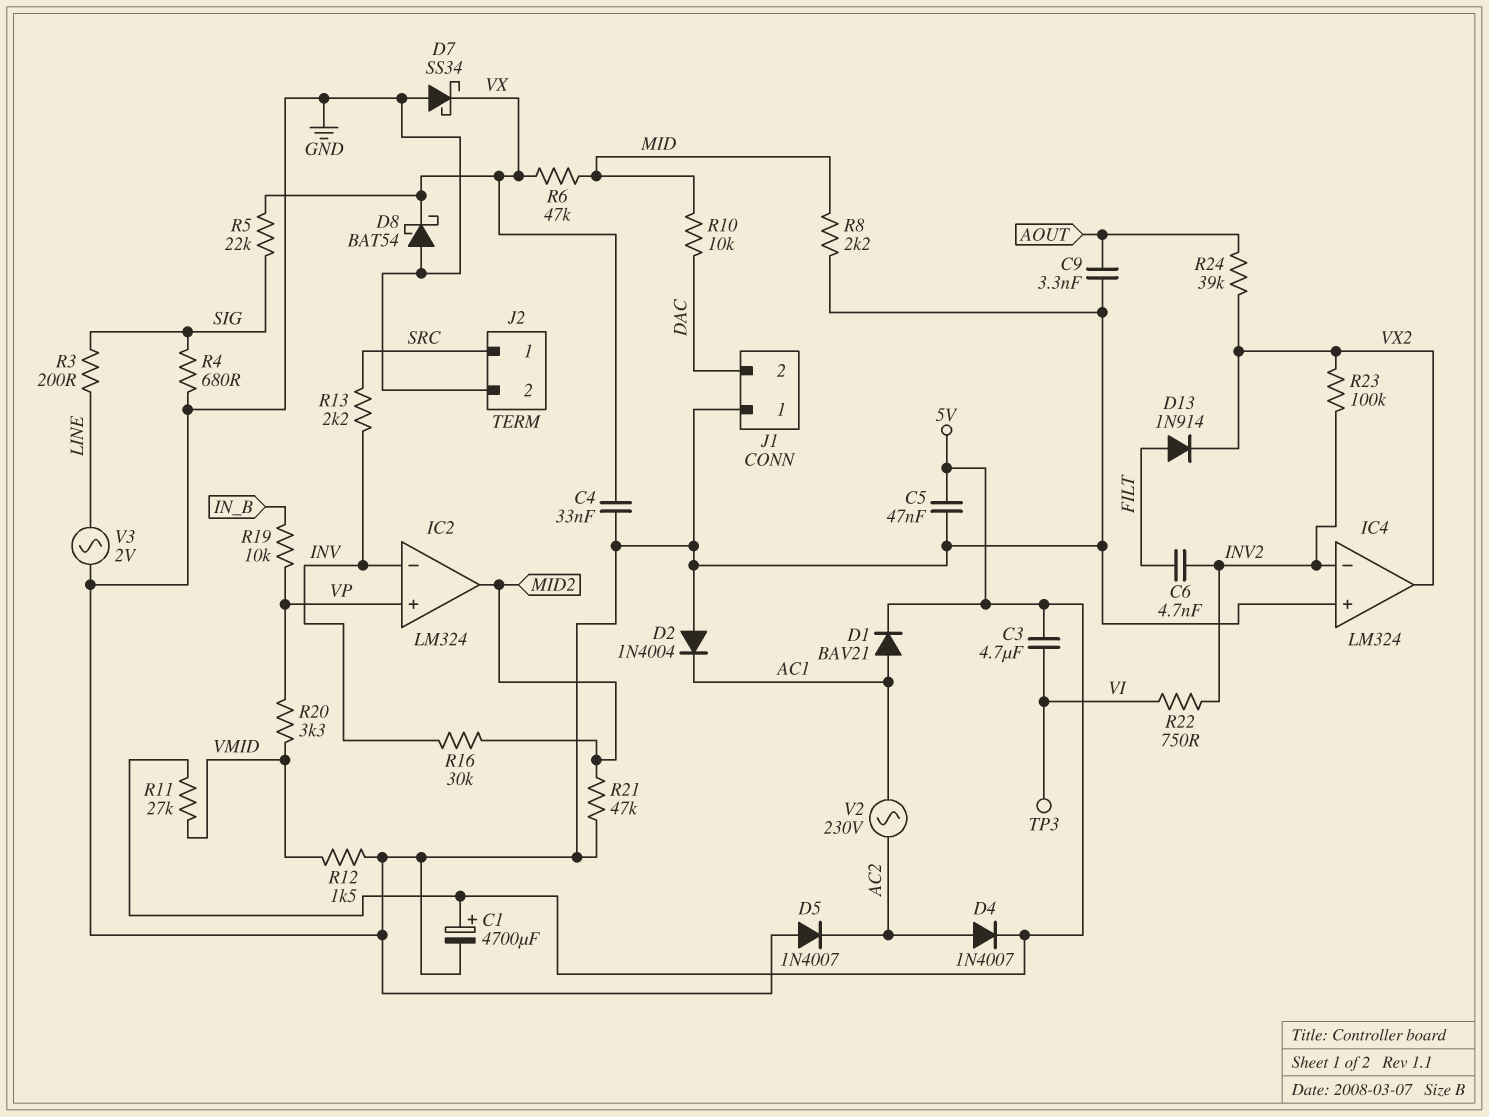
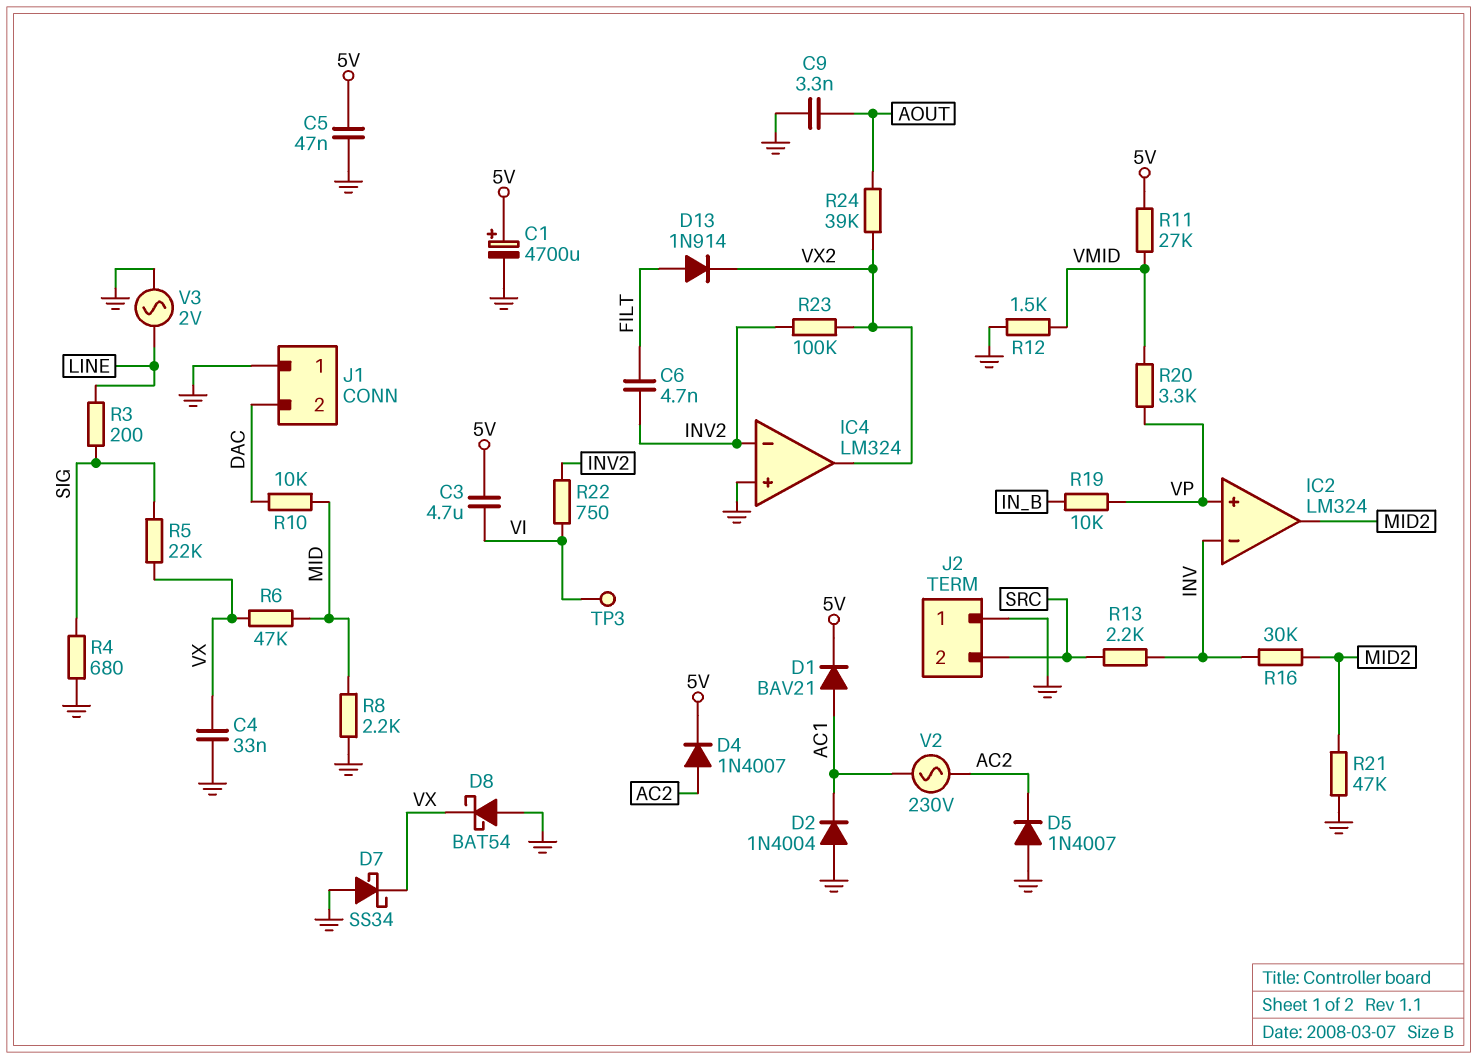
J2 pin 1: SRC -> GND
J2 pin 2: GND -> SRC

